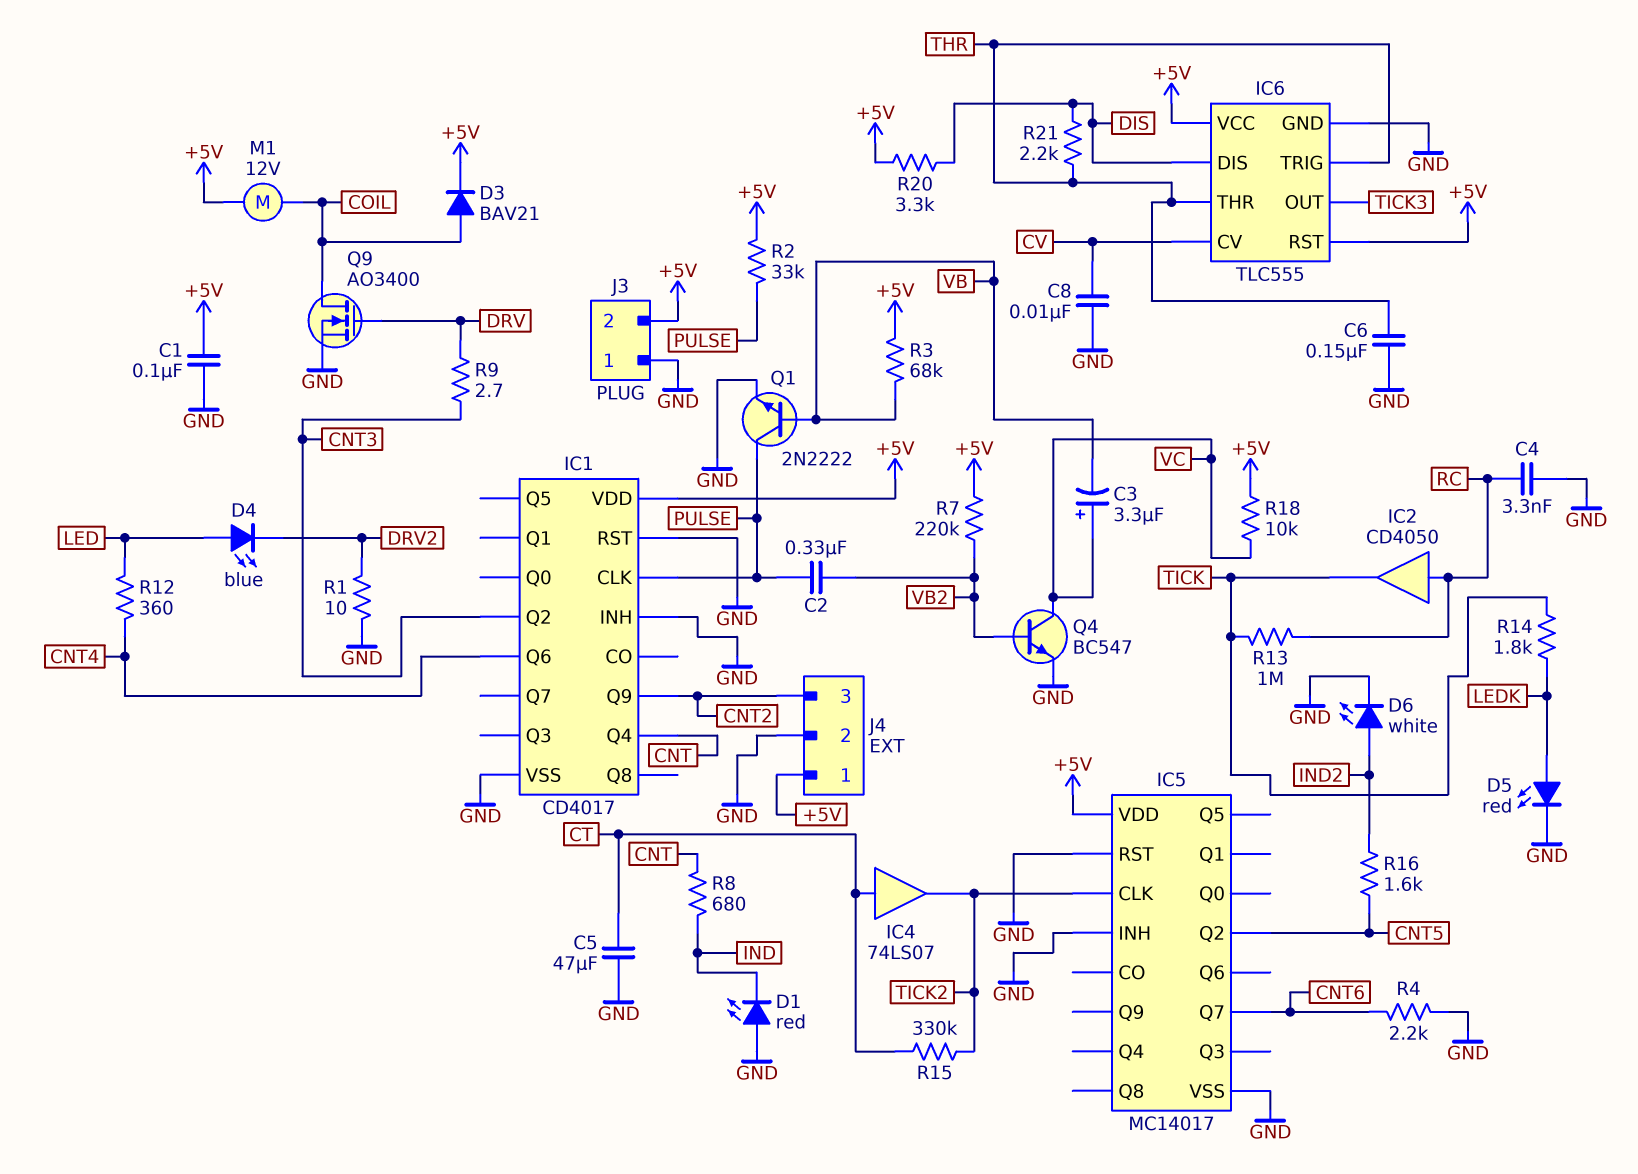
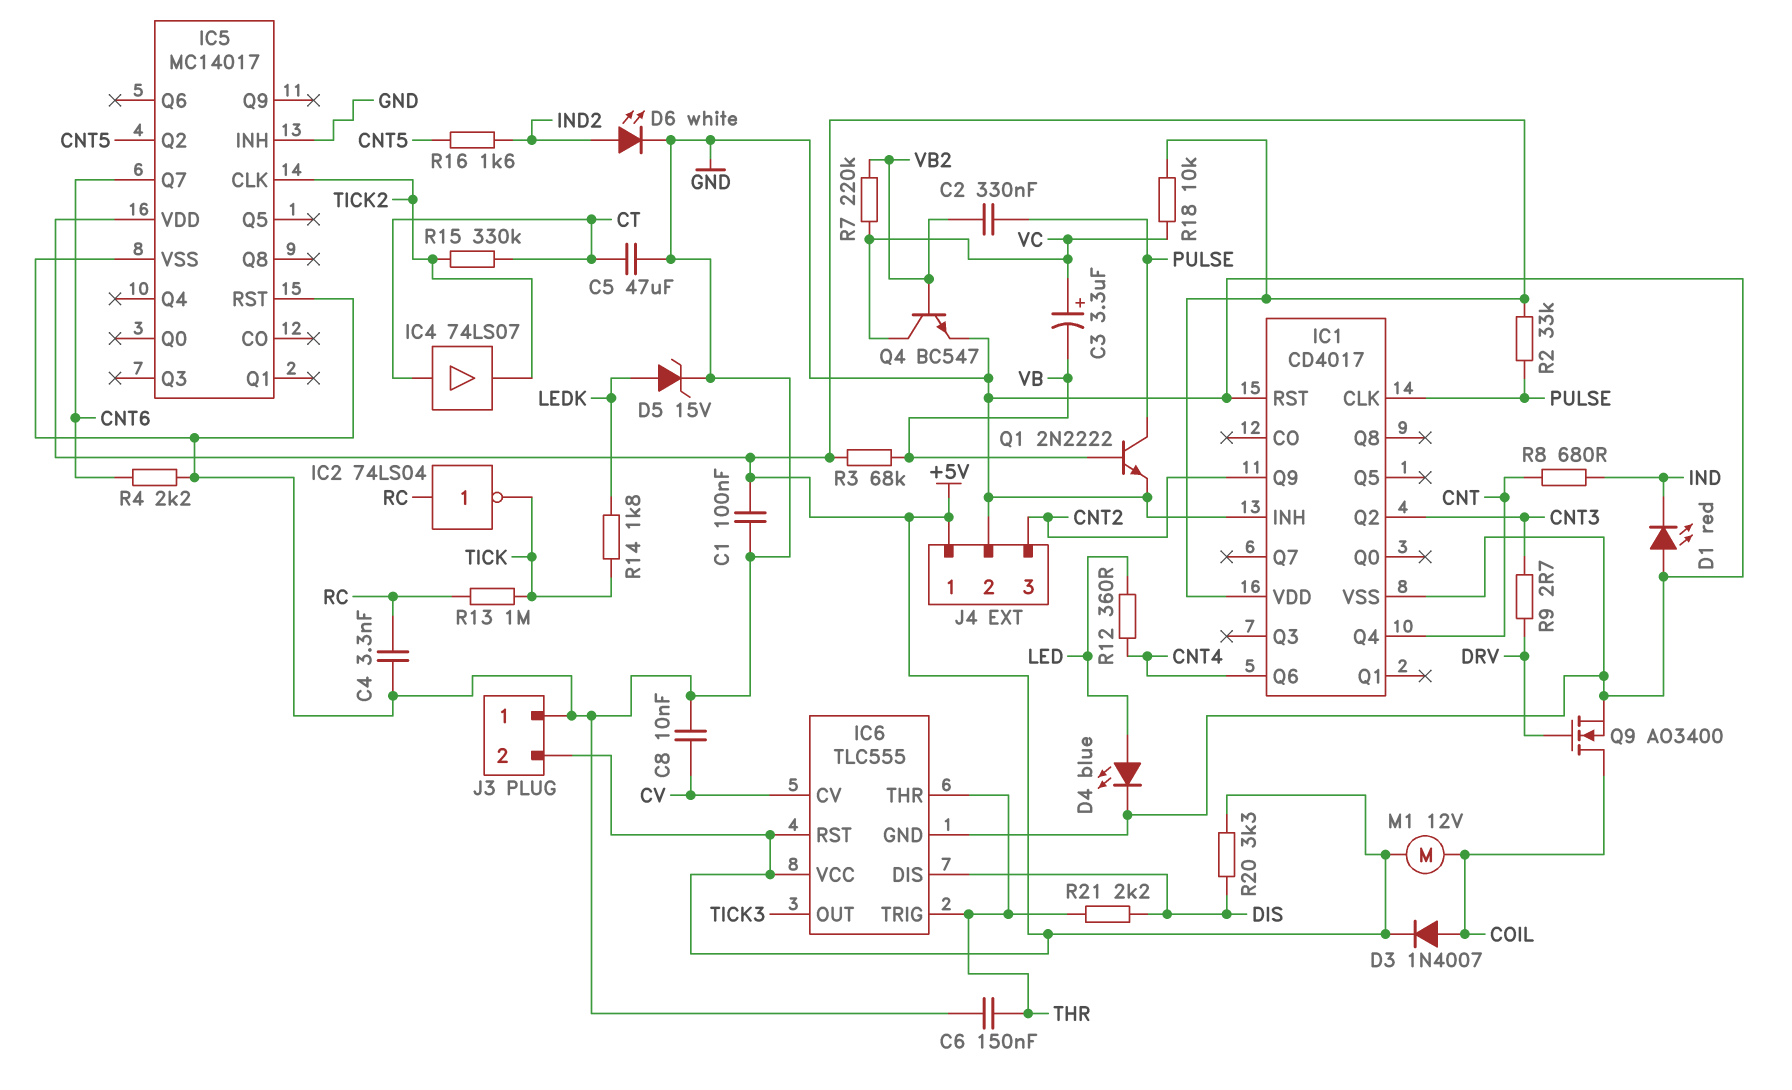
D3: diode BAV21 (A COIL, K +5V) -> diode 1N4007 (A COIL, K +5V)
D4: LED blue (A LED, K DRV2) -> LED blue (A LED, K GND)
D5: LED red (A LEDK, K GND) -> zener 15V (A LEDK, K GND)
IC2: buffer CD4050 (in RC, out TICK) -> NOT 74LS04 (in RC, out TICK)
R1: 10 (DRV2, GND) -> none
R7: 220k (+5V, VB2) -> 220k (VB2, VC)

